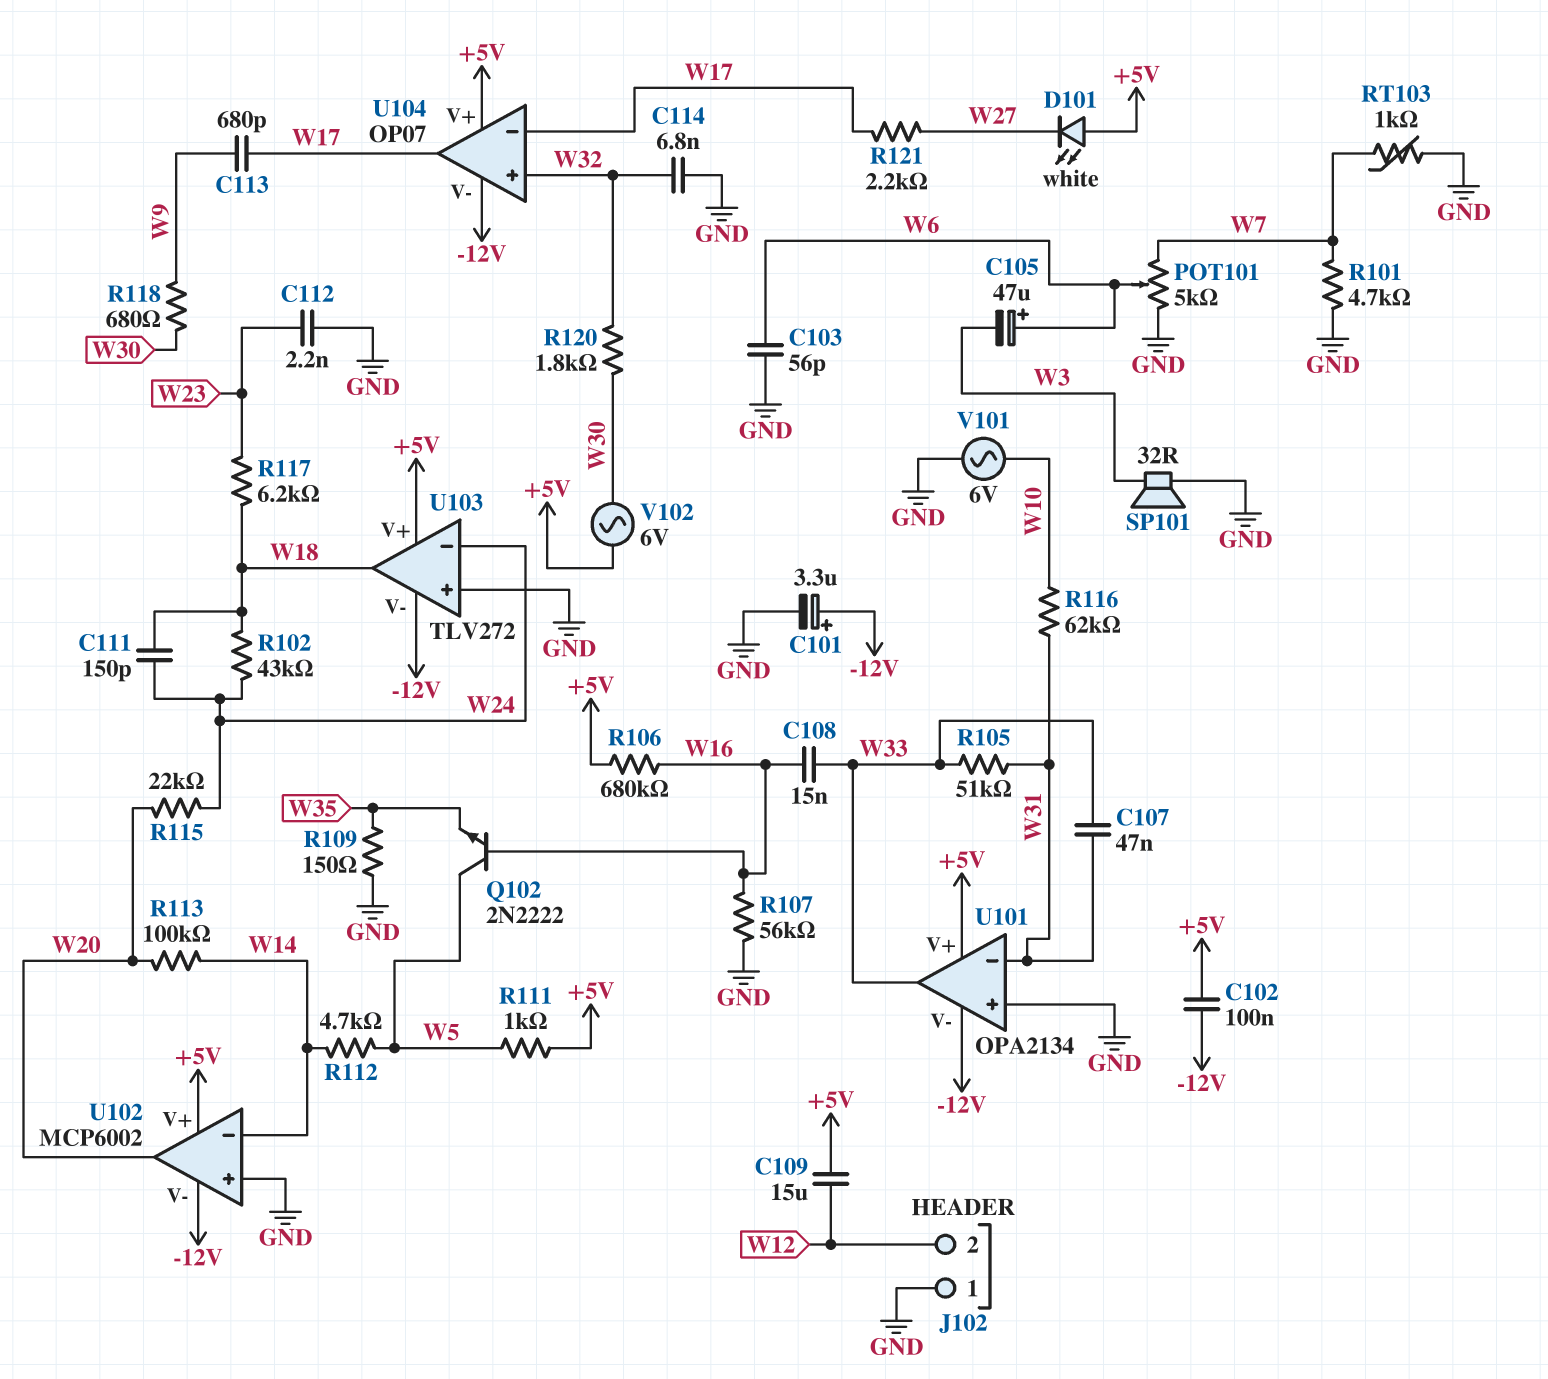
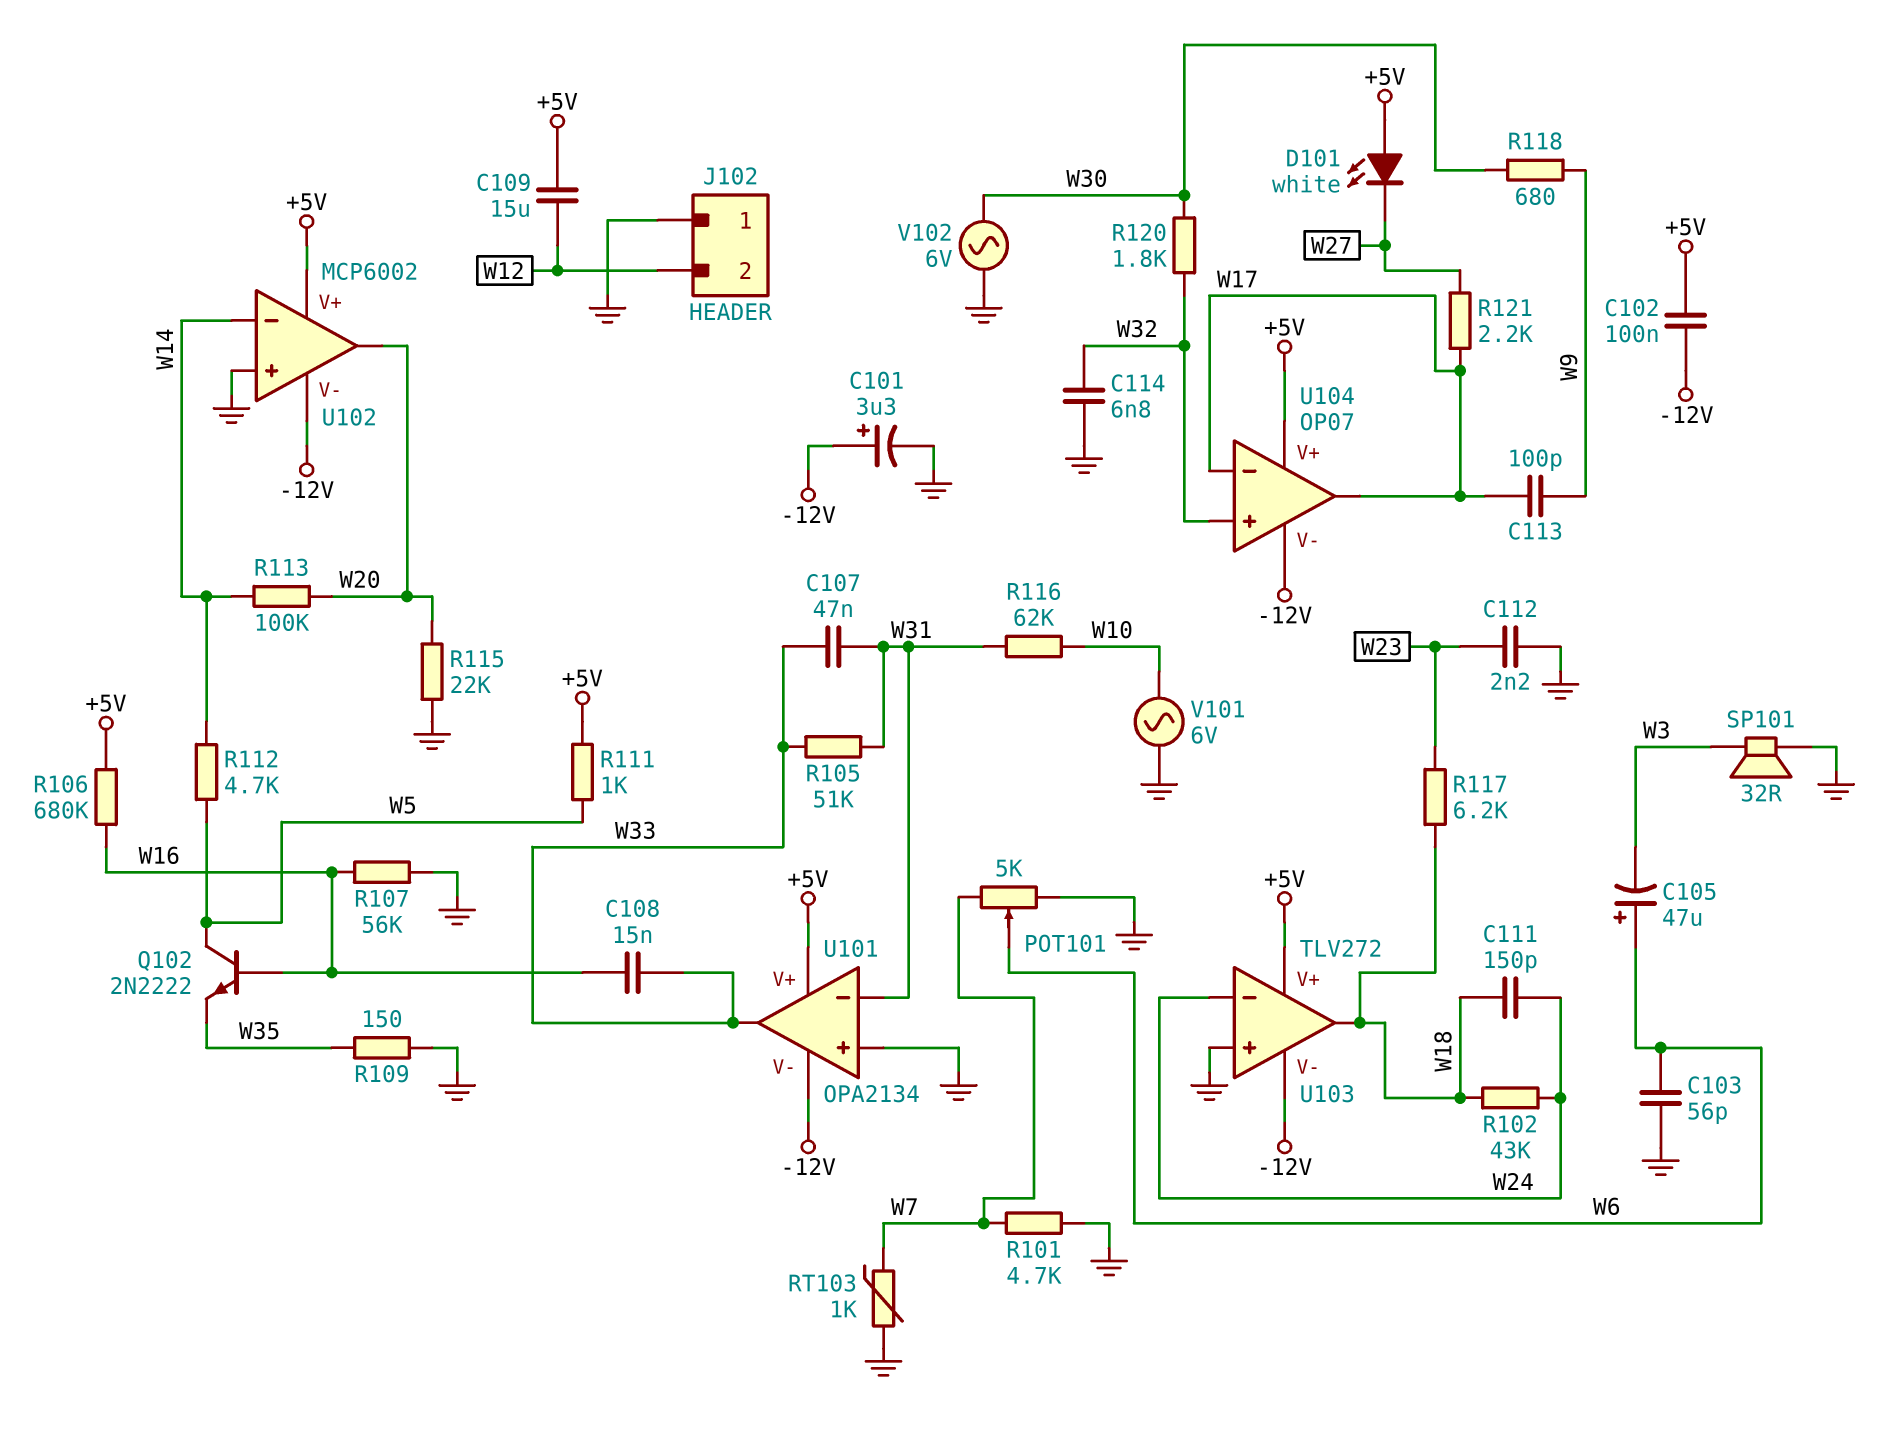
C113: 680pF (W9, W17) -> 100pF (W9, W17)
R115: 22k (W20, W24) -> 22k (GND, W20)
V102: AC 6V (+5V, W30) -> AC 6V (GND, W30)

